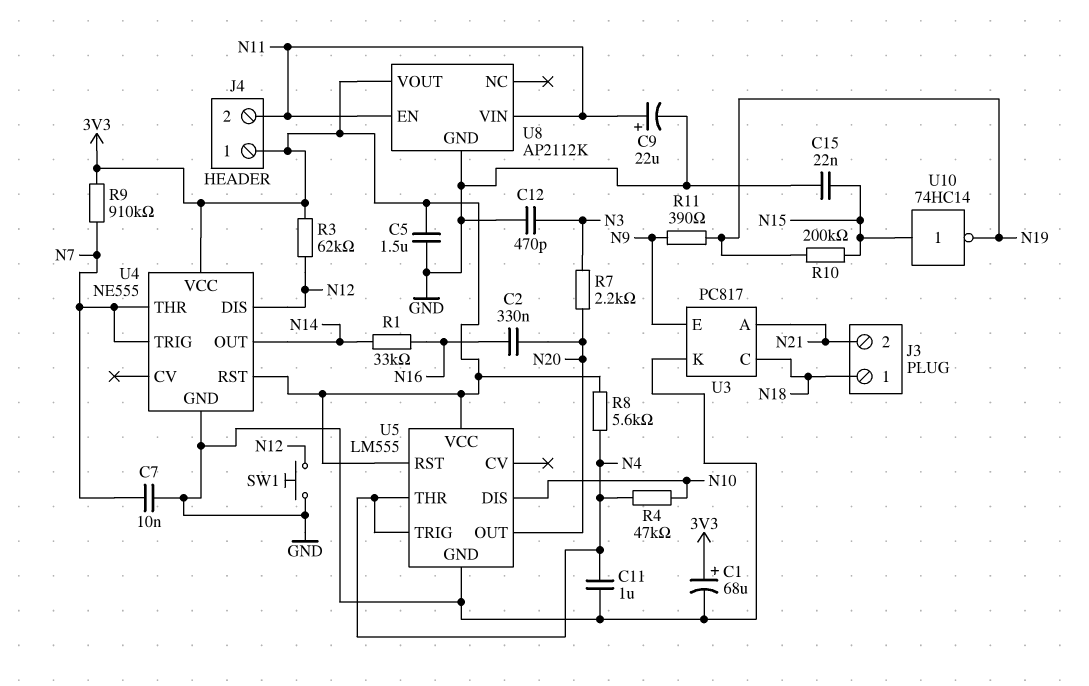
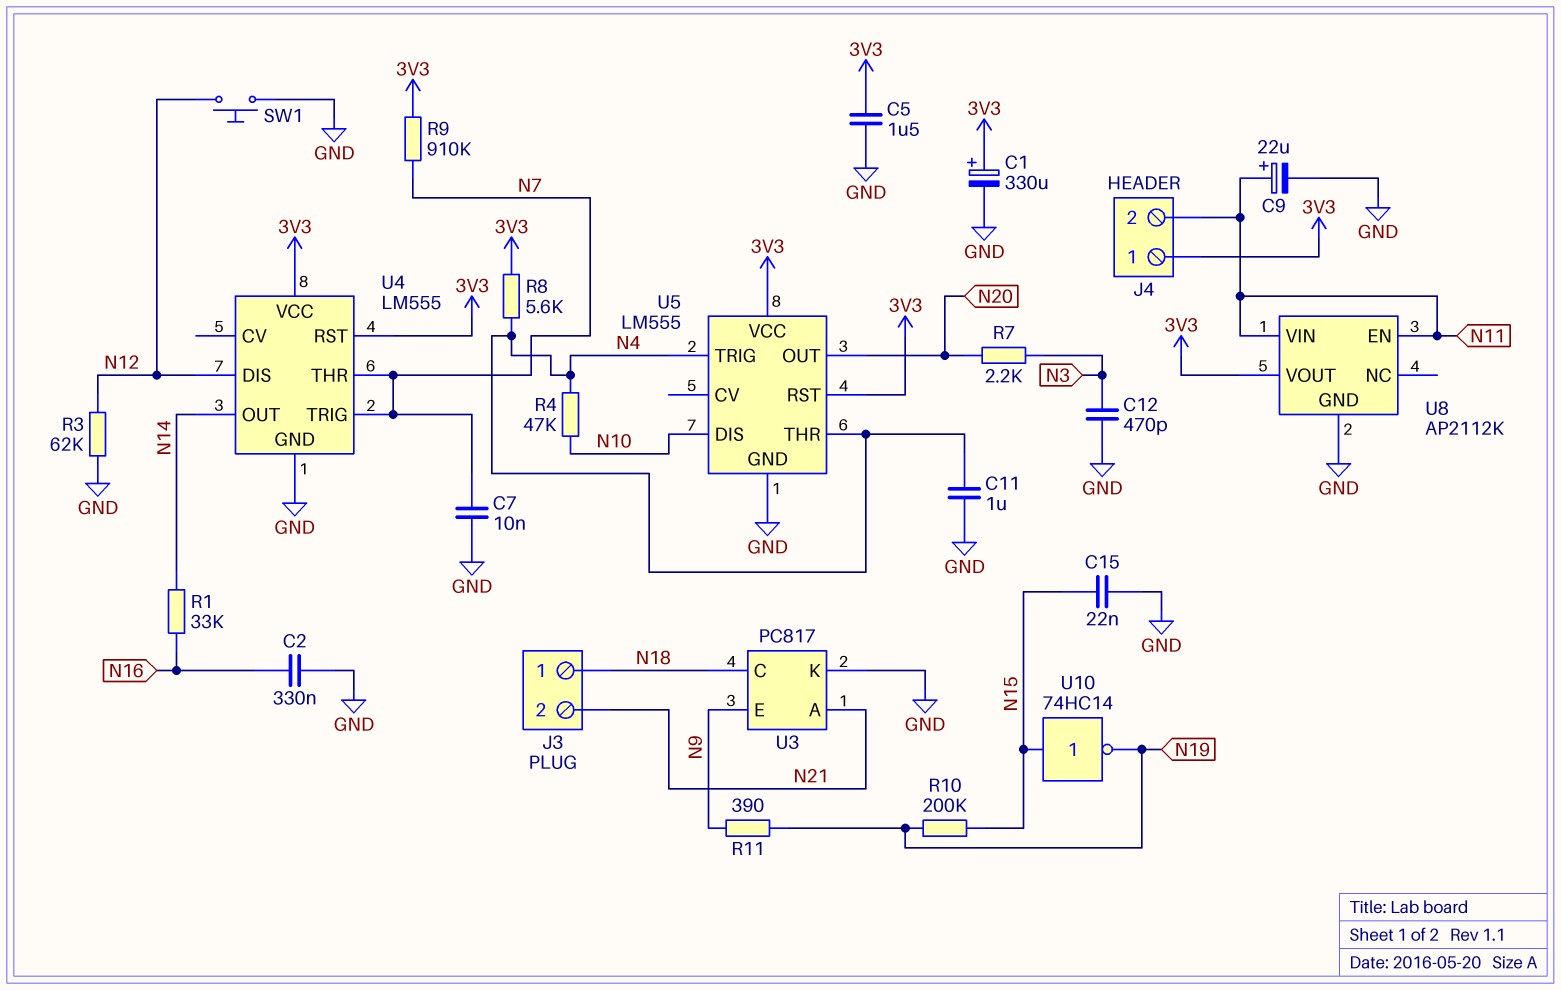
C1: 68uF (plus 3V3, minus GND) -> 330uF (plus 3V3, minus GND)
C2: 330nF (N16, N20) -> 330nF (GND, N16)
R3: 62k (3V3, N12) -> 62k (GND, N12)
U4: NE555 -> LM555

